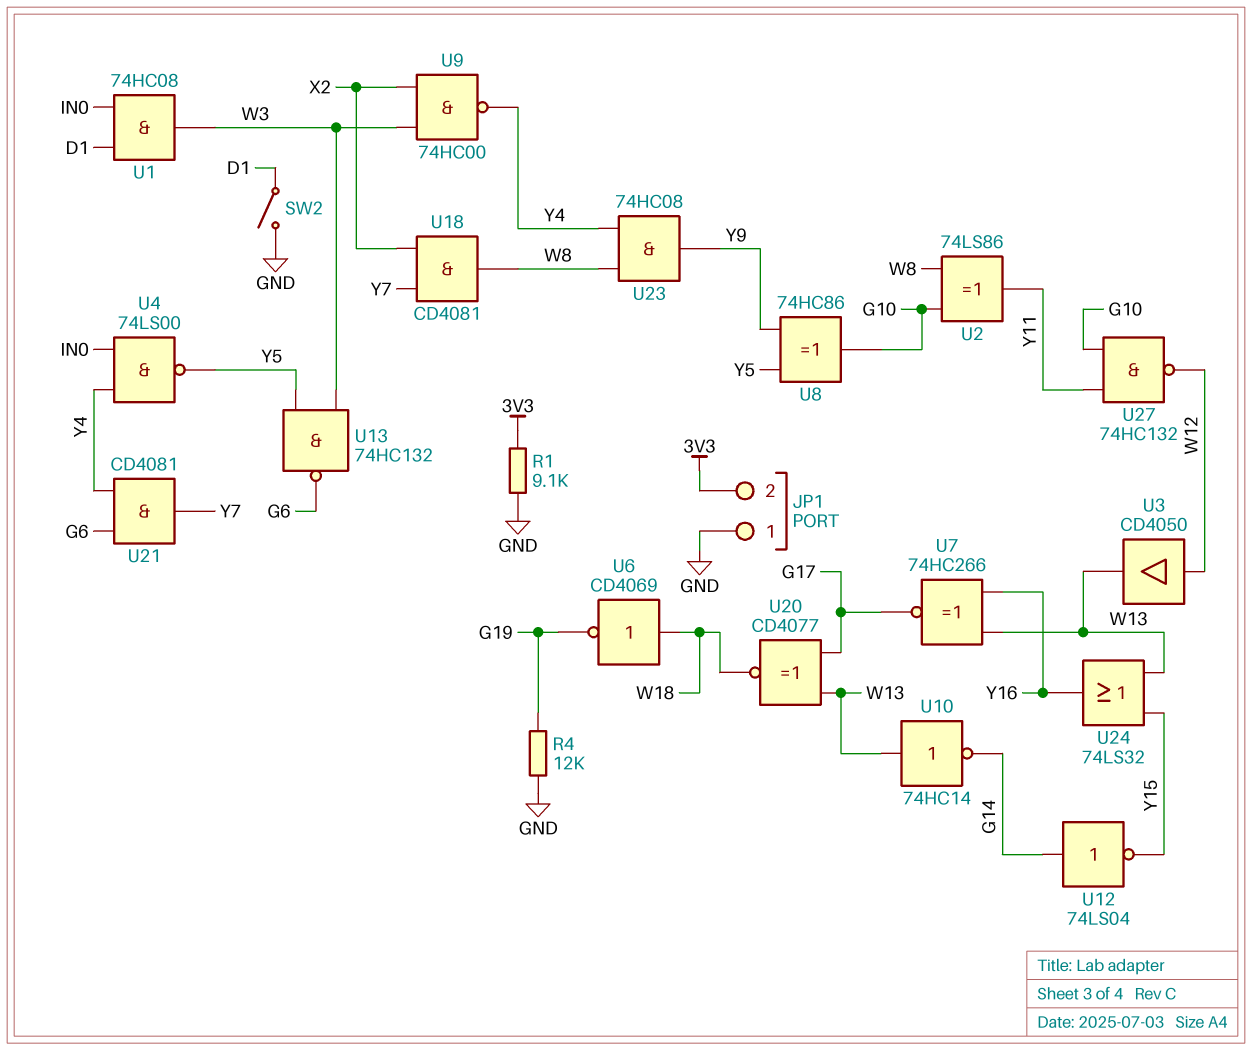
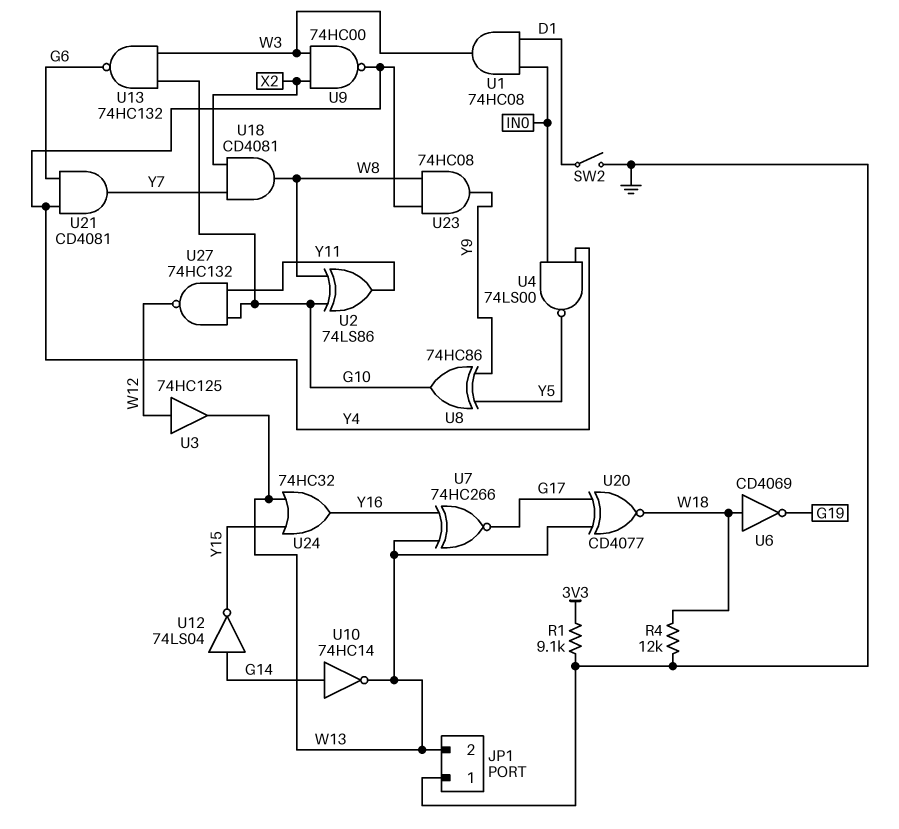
JP1 pin 2: 3V3 -> W13
R4: 12k (G19, GND) -> 12k (GND, W18)
U3: buffer CD4050 (in W12, out W13) -> buffer 74HC125 (in W12, out W13)
U10: NOT 74HC14 (in W13, out G14) -> NOT 74HC14 (in G14, out W13)
U13: NAND 74HC132 (in W3, in Y5, out G6) -> NAND 74HC132 (in G10, in W3, out G6)
U24: OR 74LS32 (in W13, in Y15, out Y16) -> OR 74HC32 (in W13, in Y15, out Y16)

